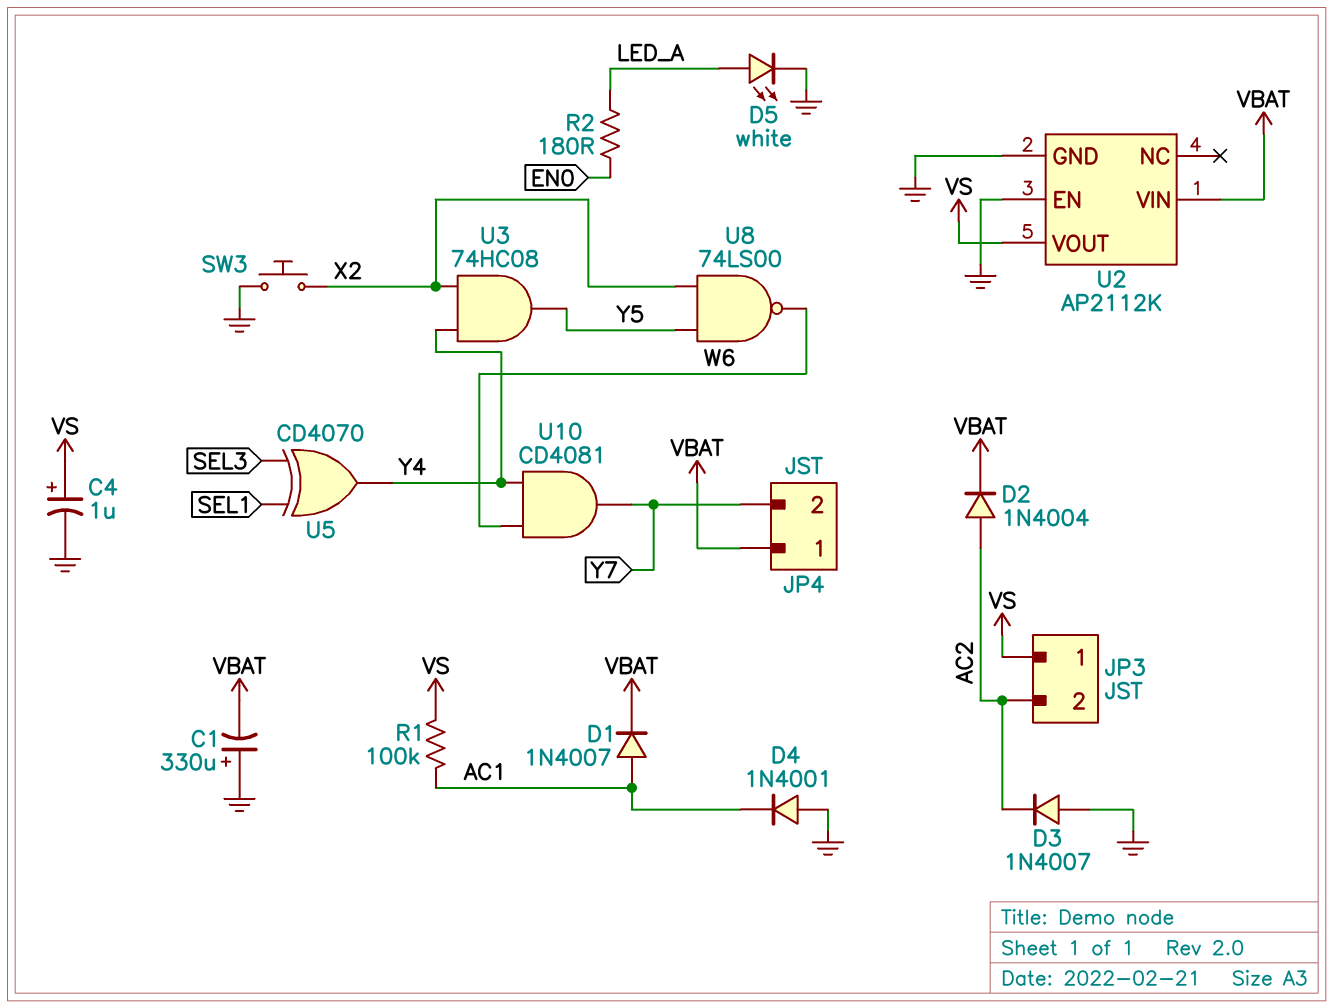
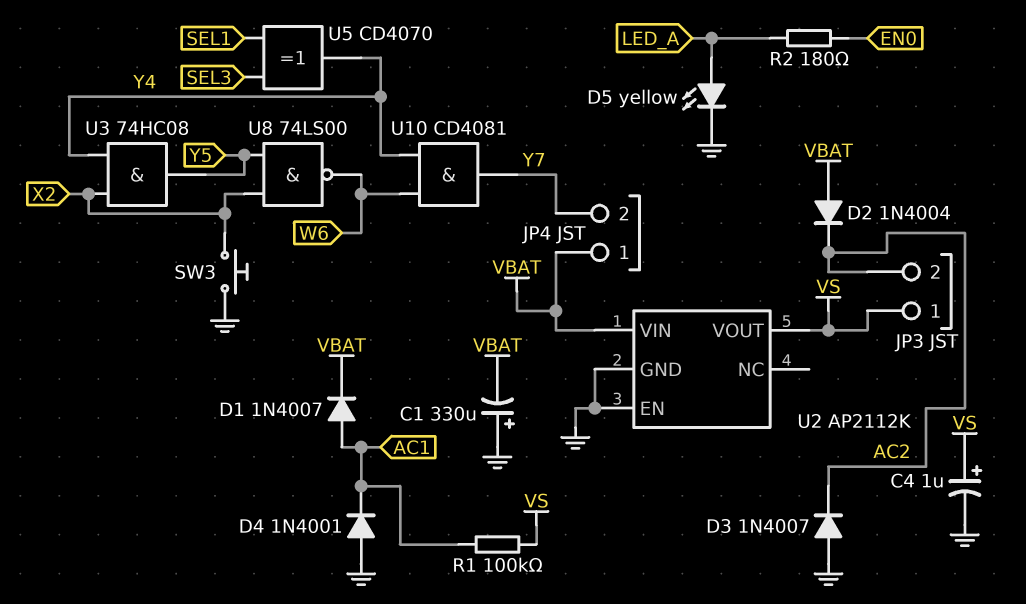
D2: diode 1N4004 (A AC2, K VBAT) -> diode 1N4004 (A VBAT, K AC2)
D5: LED white (A LED_A, K GND) -> LED yellow (A LED_A, K GND)

